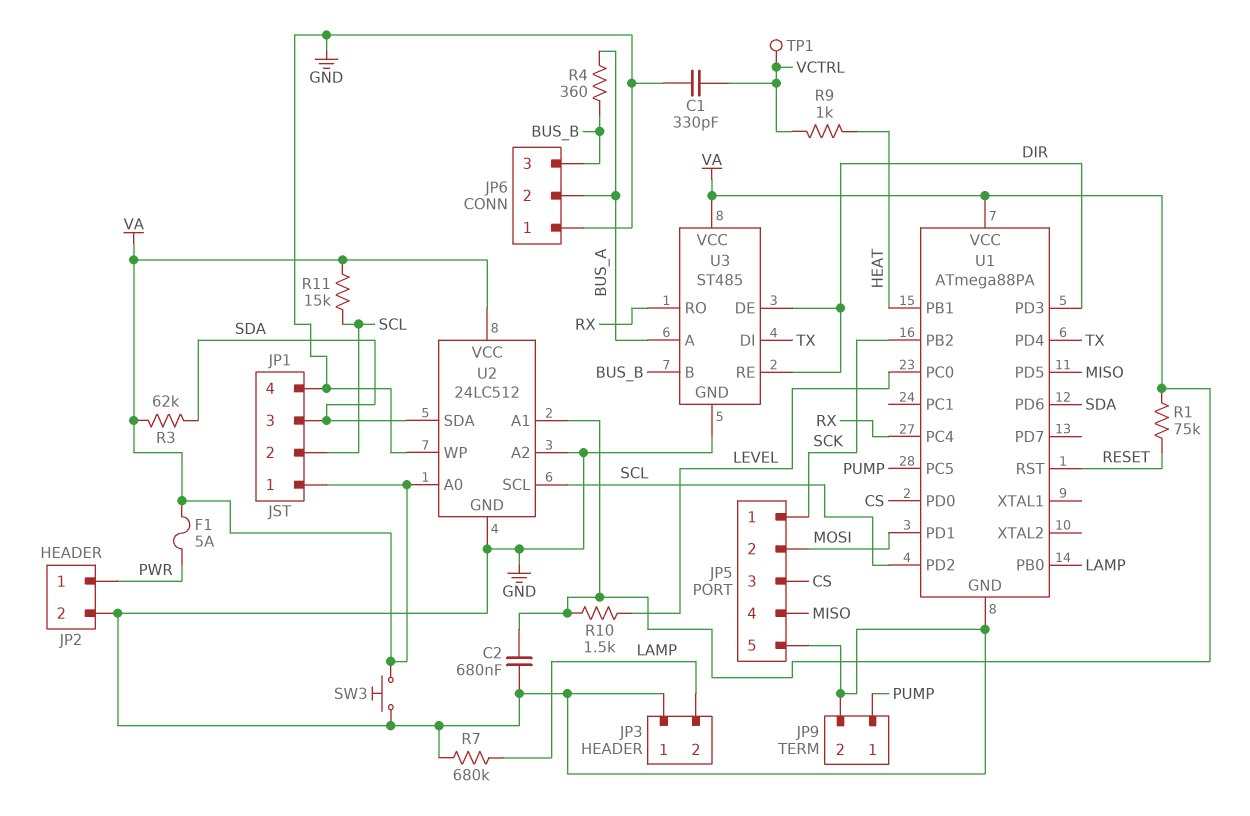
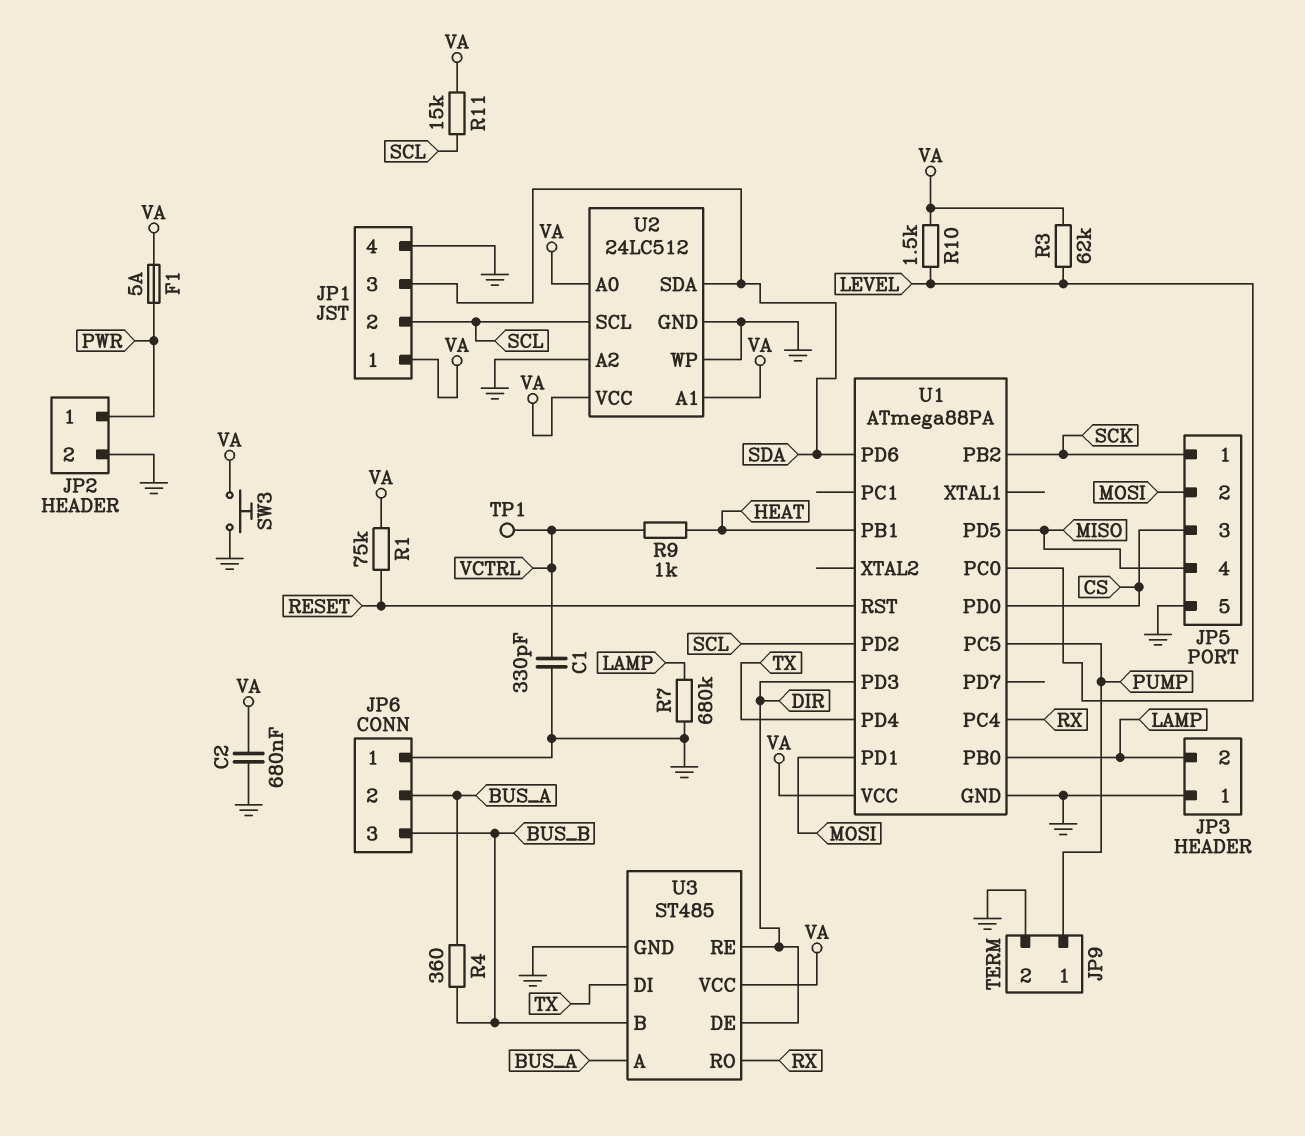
R3: 62k (SDA, VA) -> 62k (LEVEL, VA)

